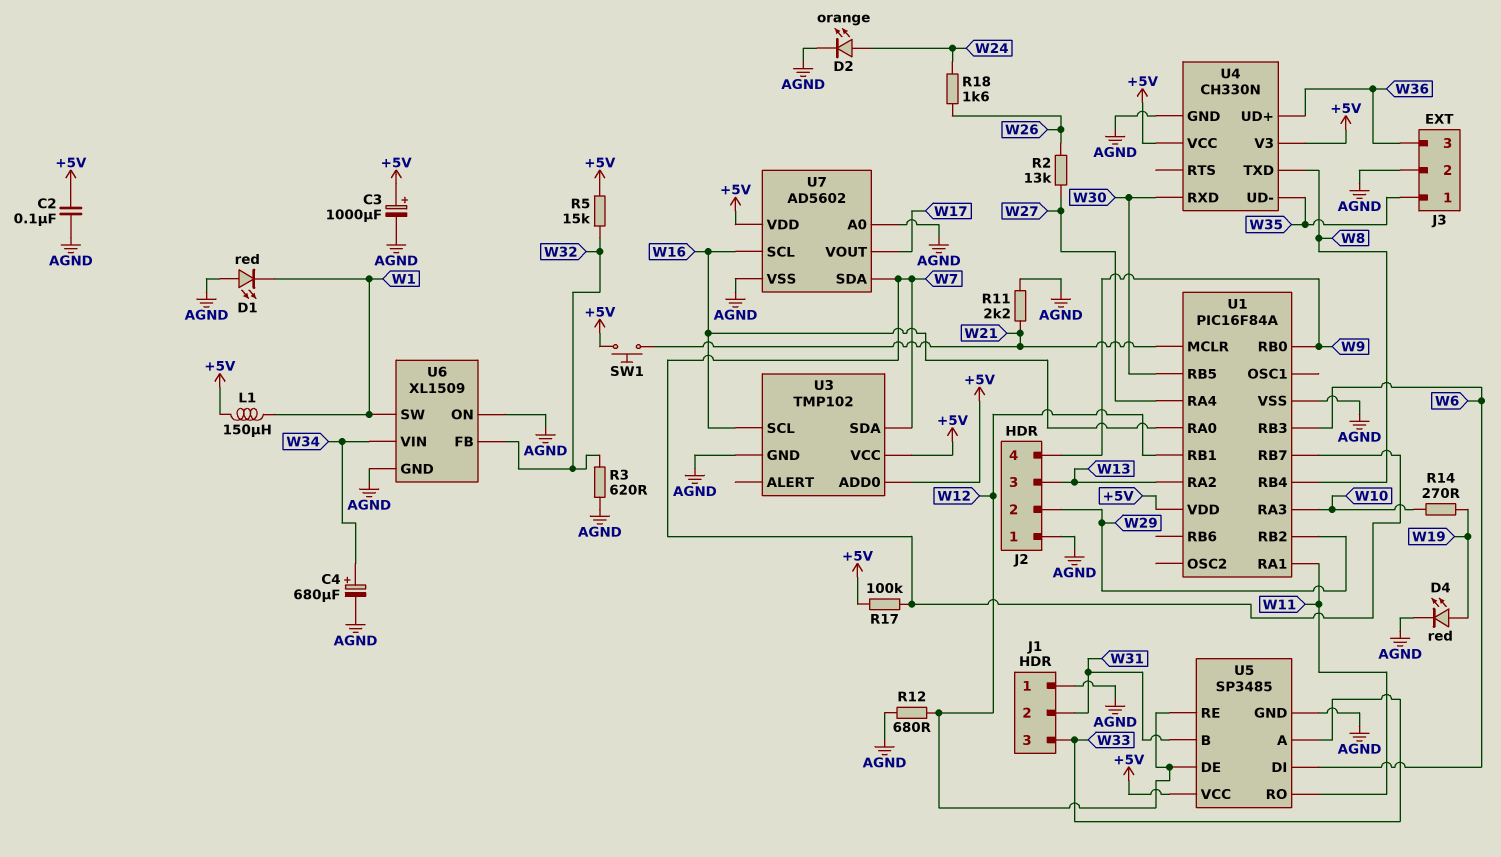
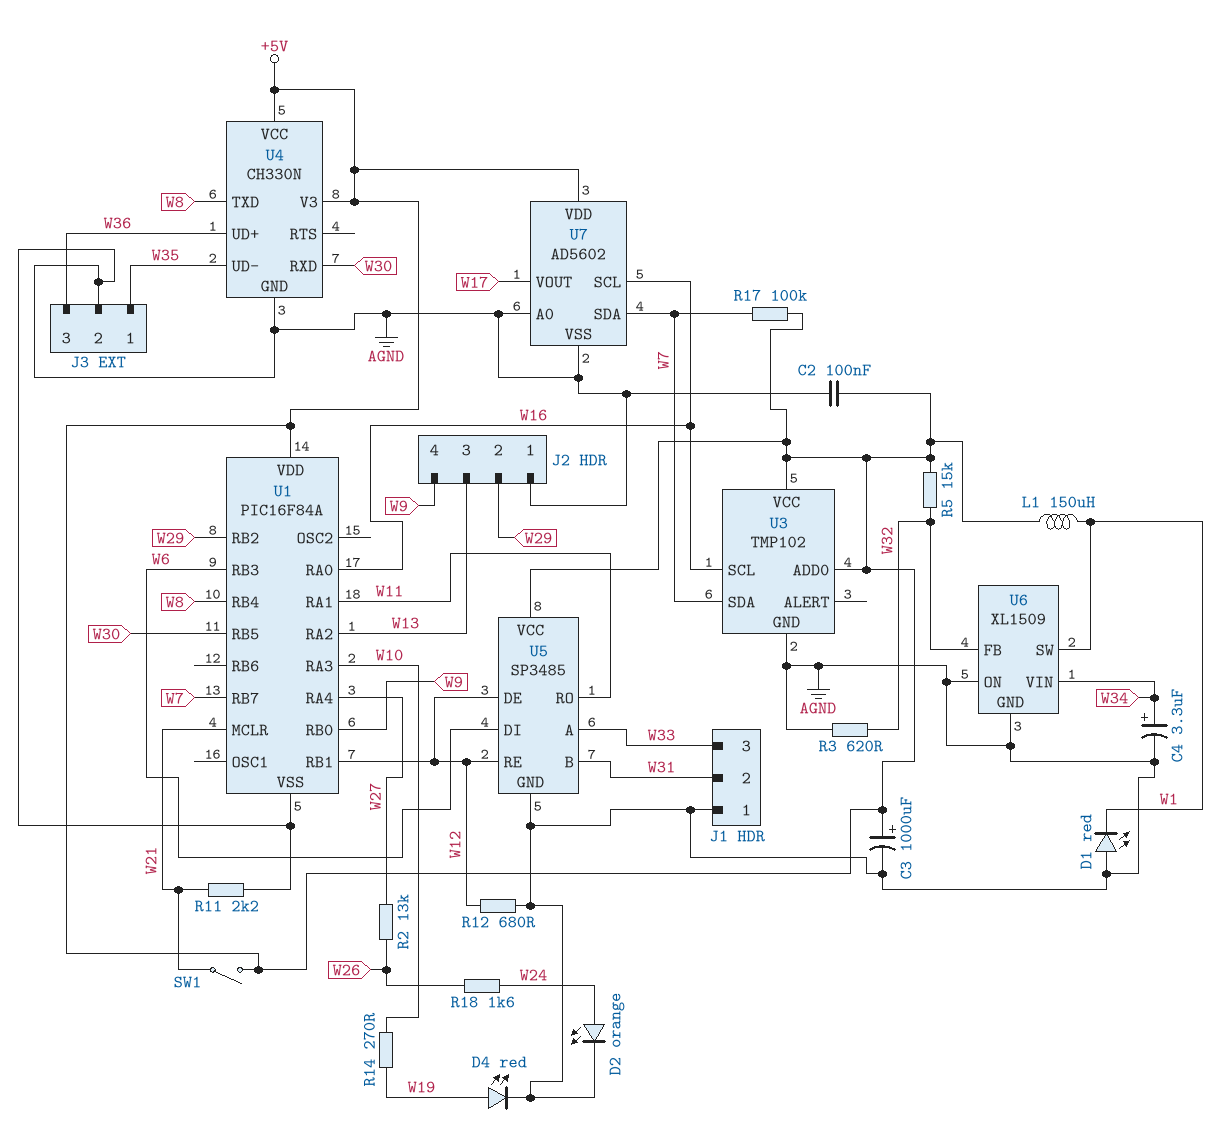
C4: 680uF (plus W34, minus AGND) -> 3.3uF (plus W34, minus AGND)
SW1: button (+5V, W21) -> switch (+5V, W21)

